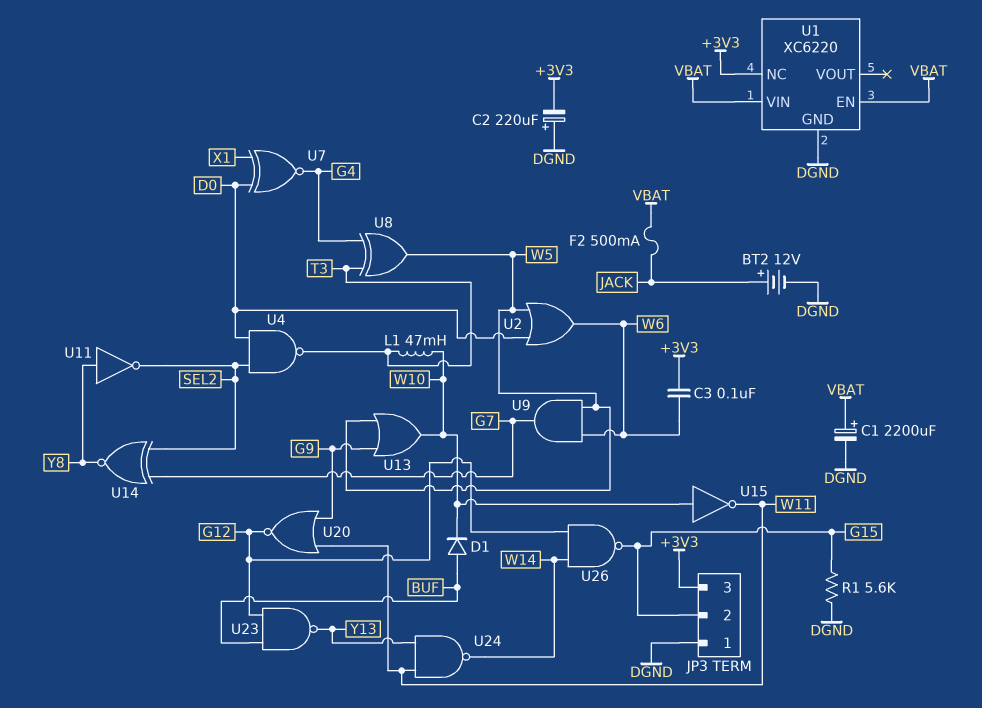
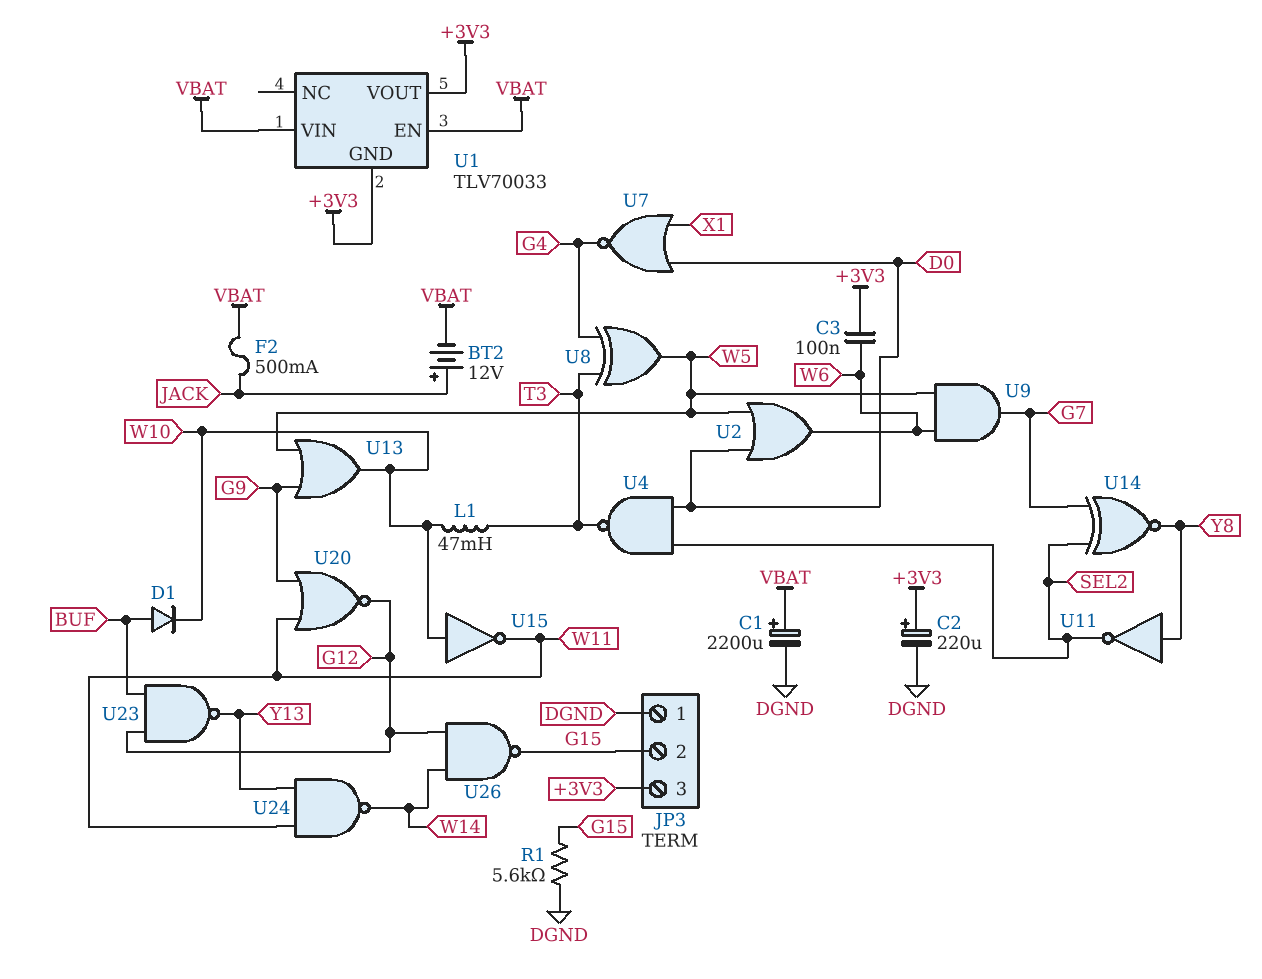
BT2: 12V (plus JACK, minus DGND) -> 12V (plus JACK, minus VBAT)
C2: 220uF (plus DGND, minus +3V3) -> 220uF (plus +3V3, minus DGND)
U1: XC6220 -> TLV70033
U1 pin GND: DGND -> +3V3
U1 pin NC: +3V3 -> none
U1 pin VOUT: none -> +3V3
U7: XNOR (in D0, in X1, out G4) -> NOR (in D0, in X1, out G4)

